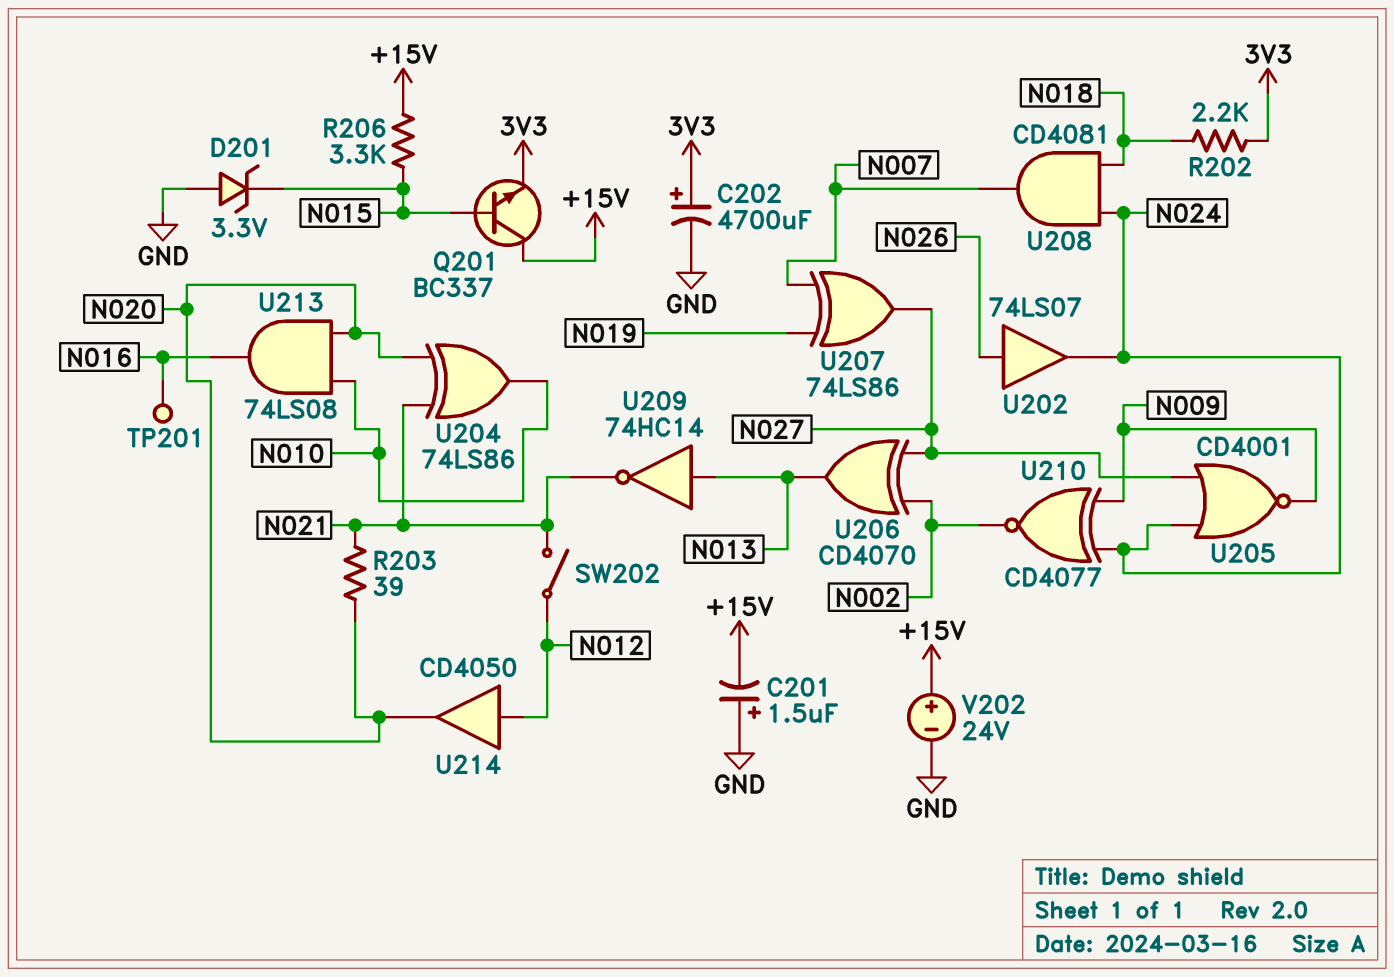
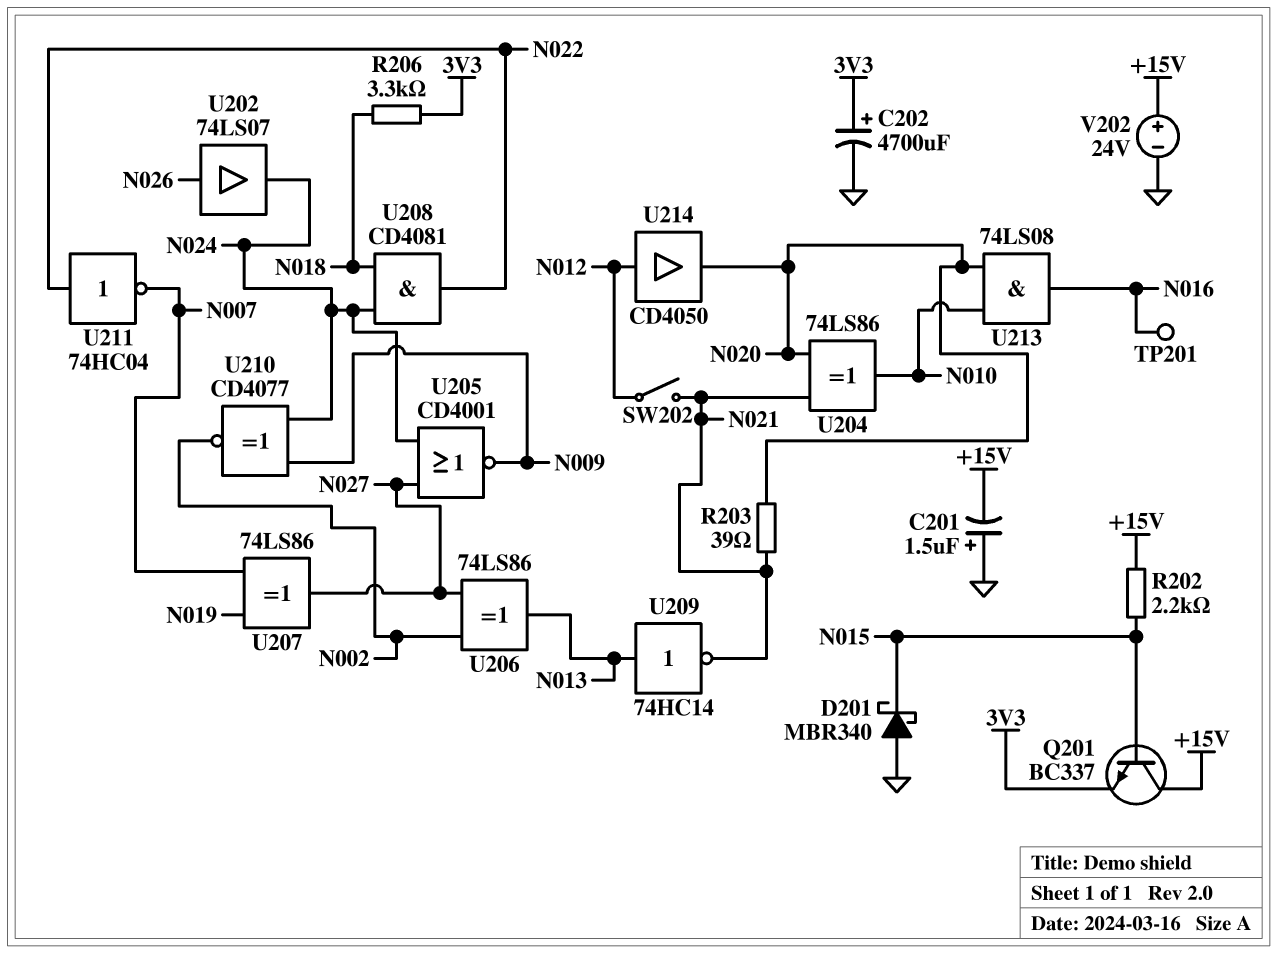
D201: zener 3.3V (A GND, K N015) -> schottky MBR340 (A GND, K N015)
R202: 2.2k (3V3, N018) -> 2.2k (+15V, N015)
R206: 3.3k (+15V, N015) -> 3.3k (3V3, N018)
U206: XOR CD4070 (in N002, in N027, out N013) -> XOR 74LS86 (in N002, in N027, out N013)
U208: AND CD4081 (in N018, in N024, out N007) -> AND CD4081 (in N018, in N024, out N022)
U211: none -> NOT 74HC04 (in N022, out N007)

